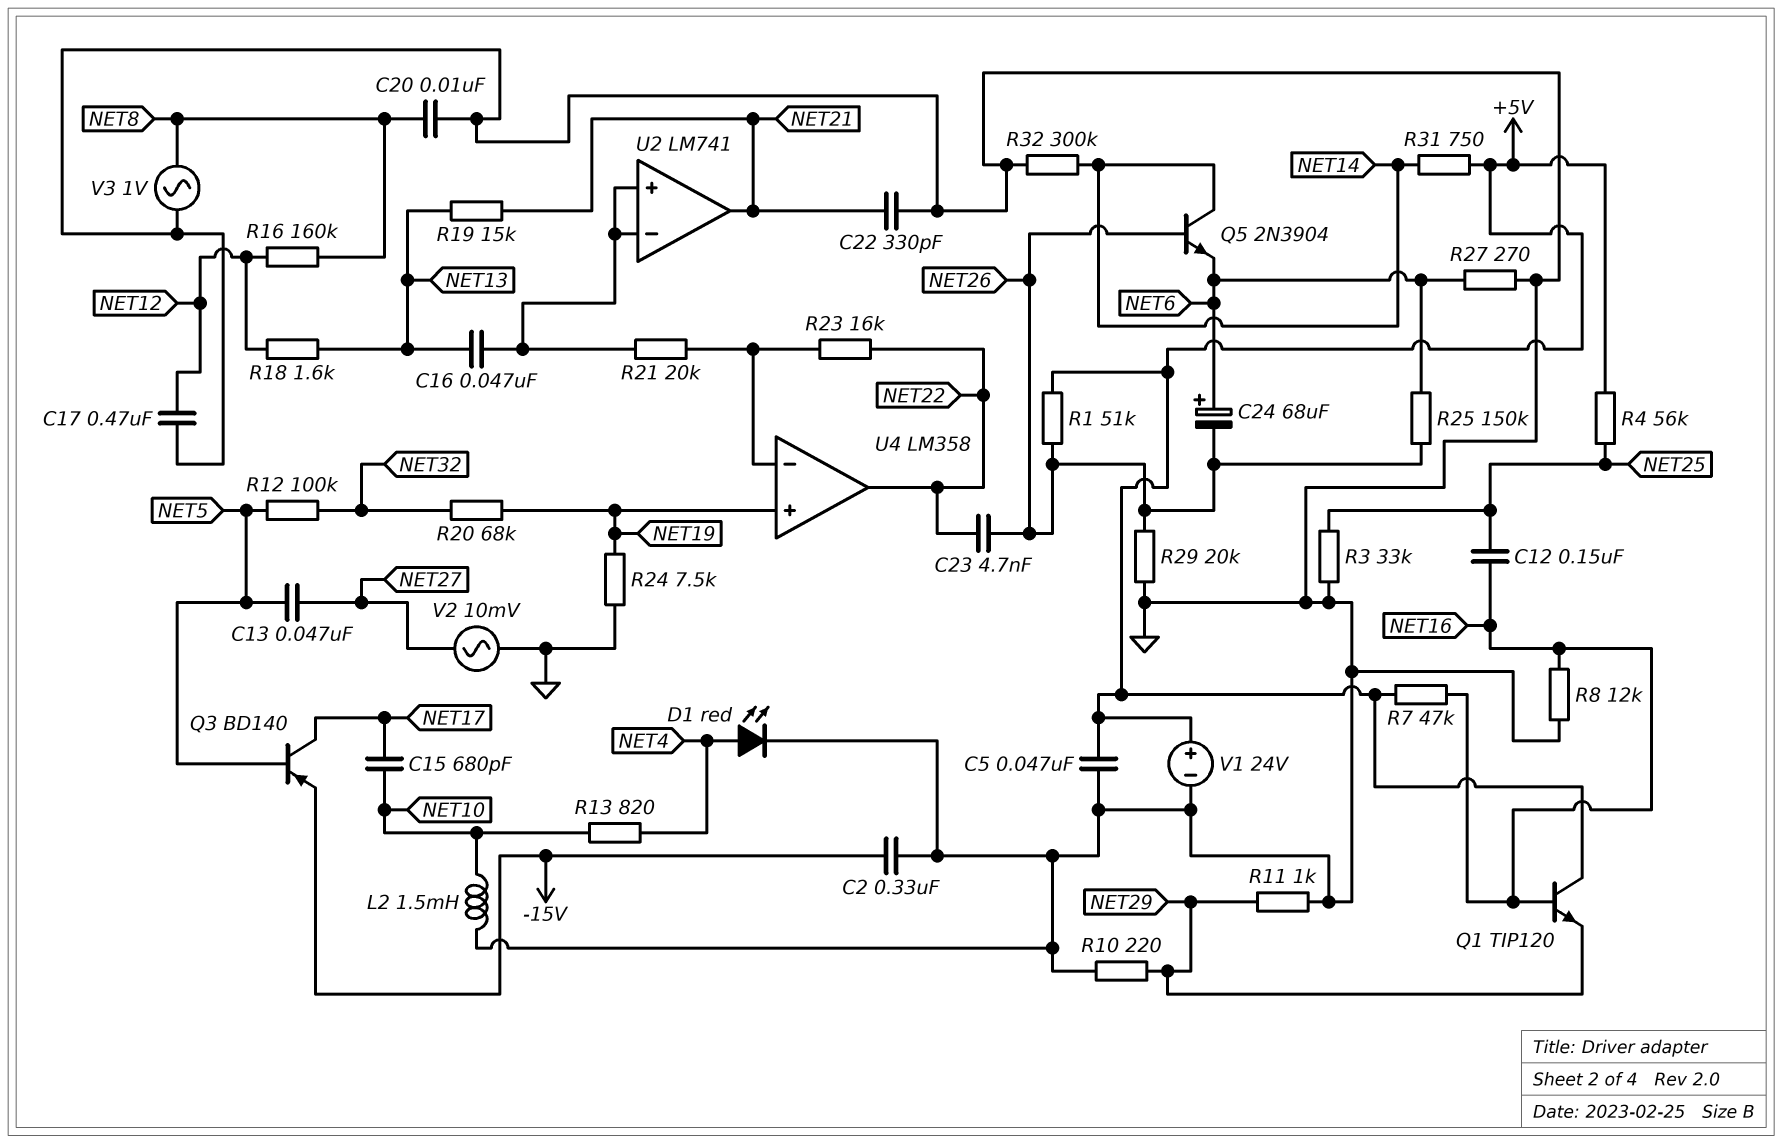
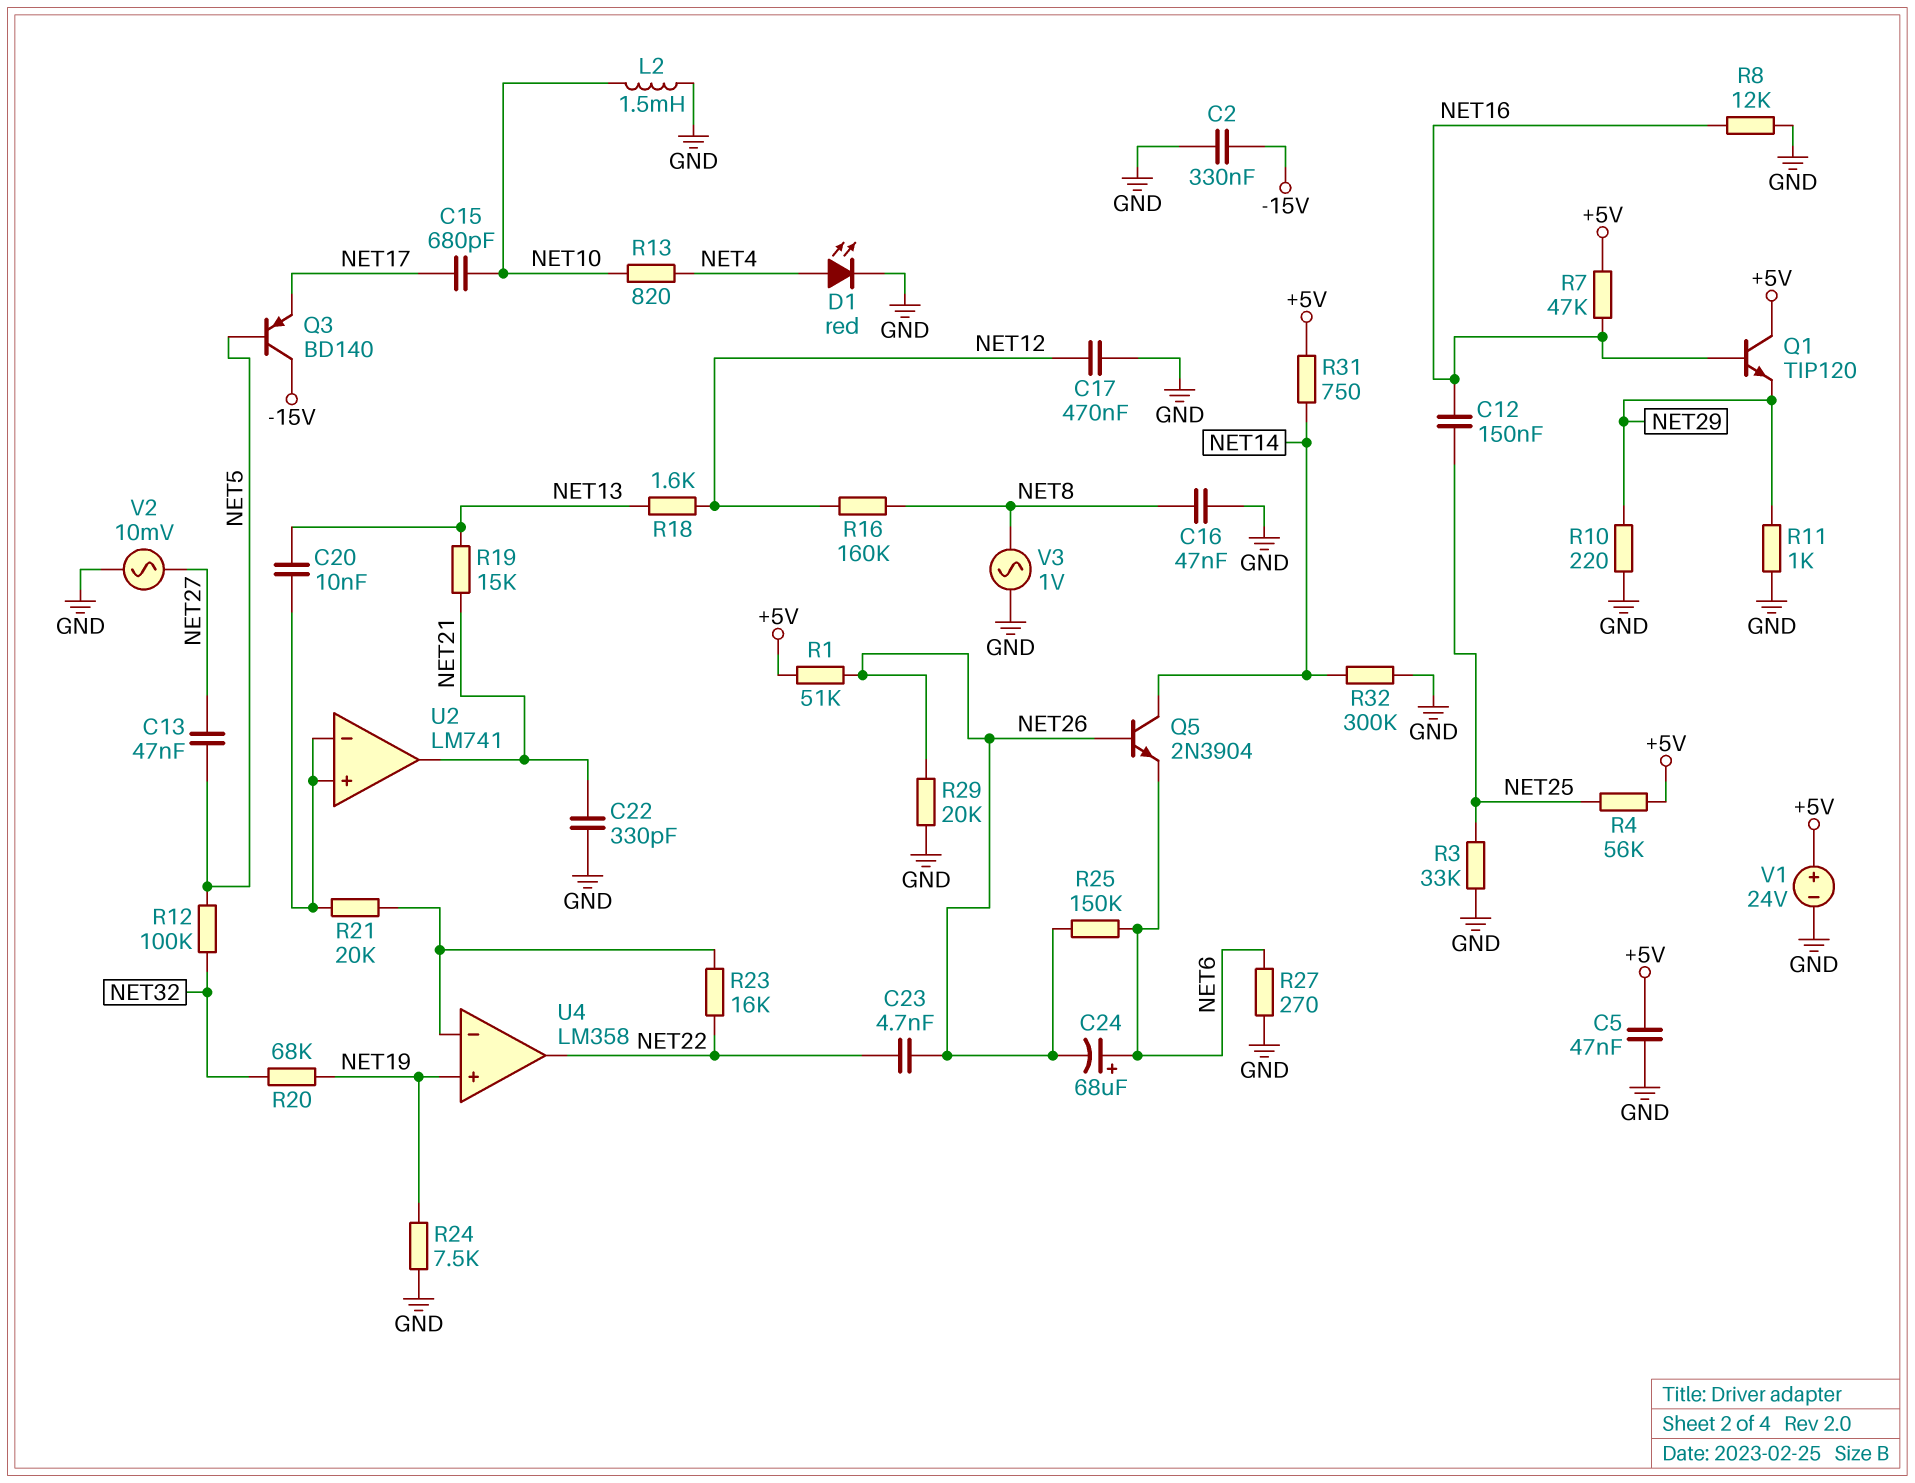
C16: 47nF (NET13, U2/in+) -> 47nF (GND, NET8)
C20: 10nF (GND, NET8) -> 10nF (NET13, U2/in+)
Q3: PNP BD140 (B NET5, C NET17, E -15V) -> PNP BD140 (B NET5, C -15V, E NET17)

